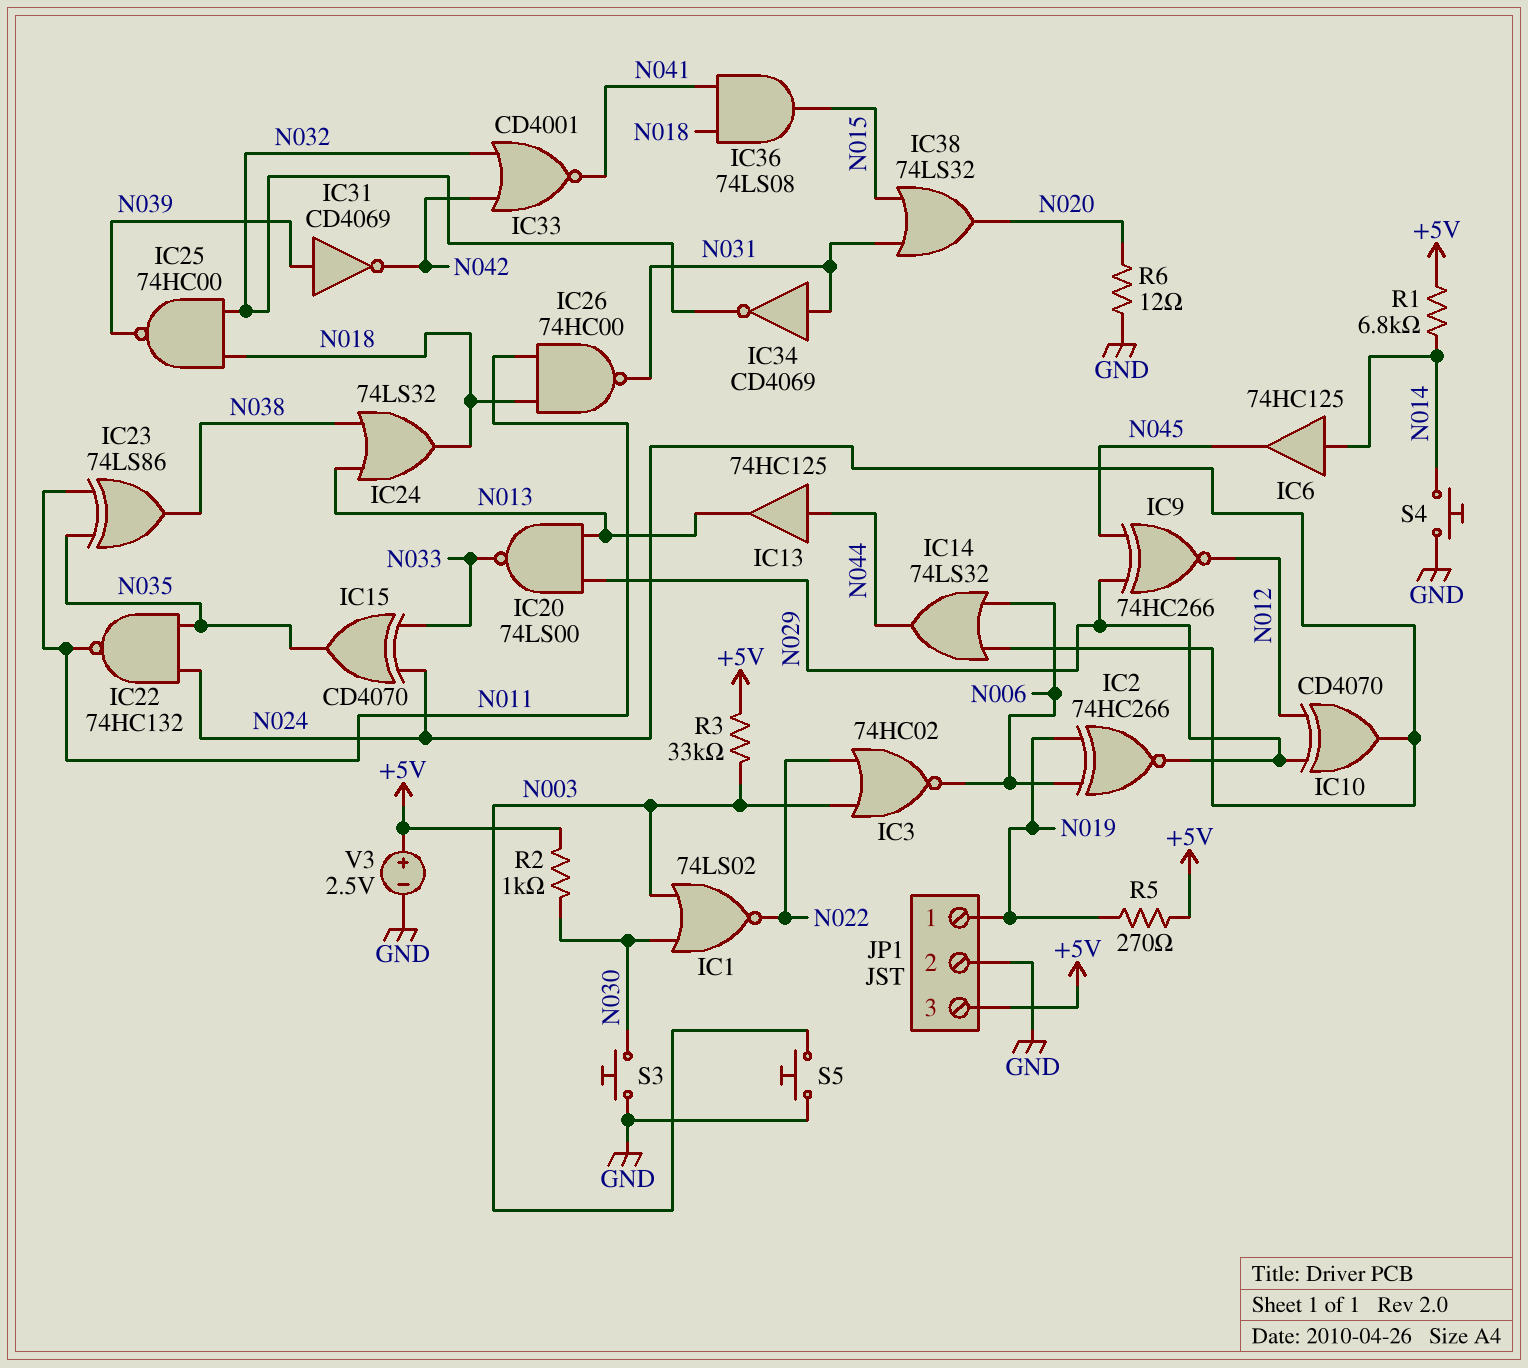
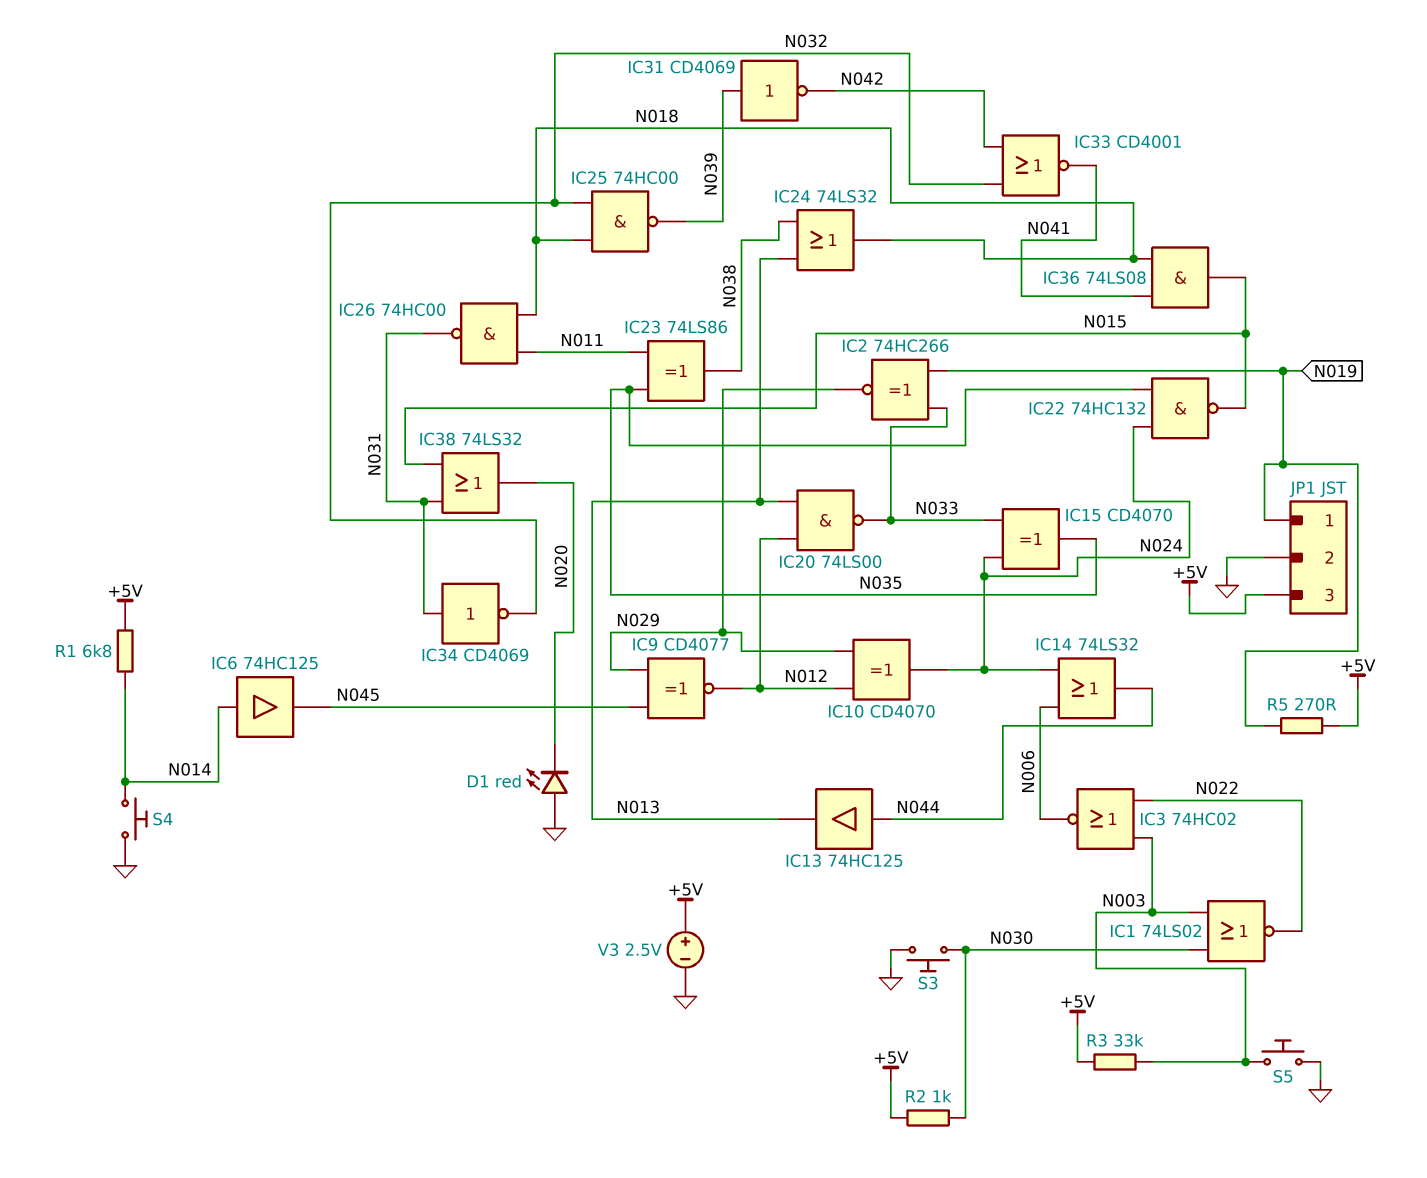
D1: none -> LED red (A GND, K N020)
IC2: XNOR 74HC266 (in N006, in N019, out N029) -> XNOR 74HC266 (in N019, in N033, out N029)
IC9: XNOR 74HC266 (in N029, in N045, out N012) -> XNOR CD4077 (in N029, in N045, out N012)
IC20: NAND 74LS00 (in N013, in N029, out N033) -> NAND 74LS00 (in N012, in N013, out N033)
IC22: NAND 74HC132 (in N024, in N035, out N011) -> NAND 74HC132 (in N024, in N035, out N015)
R6: 12 (GND, N020) -> none

